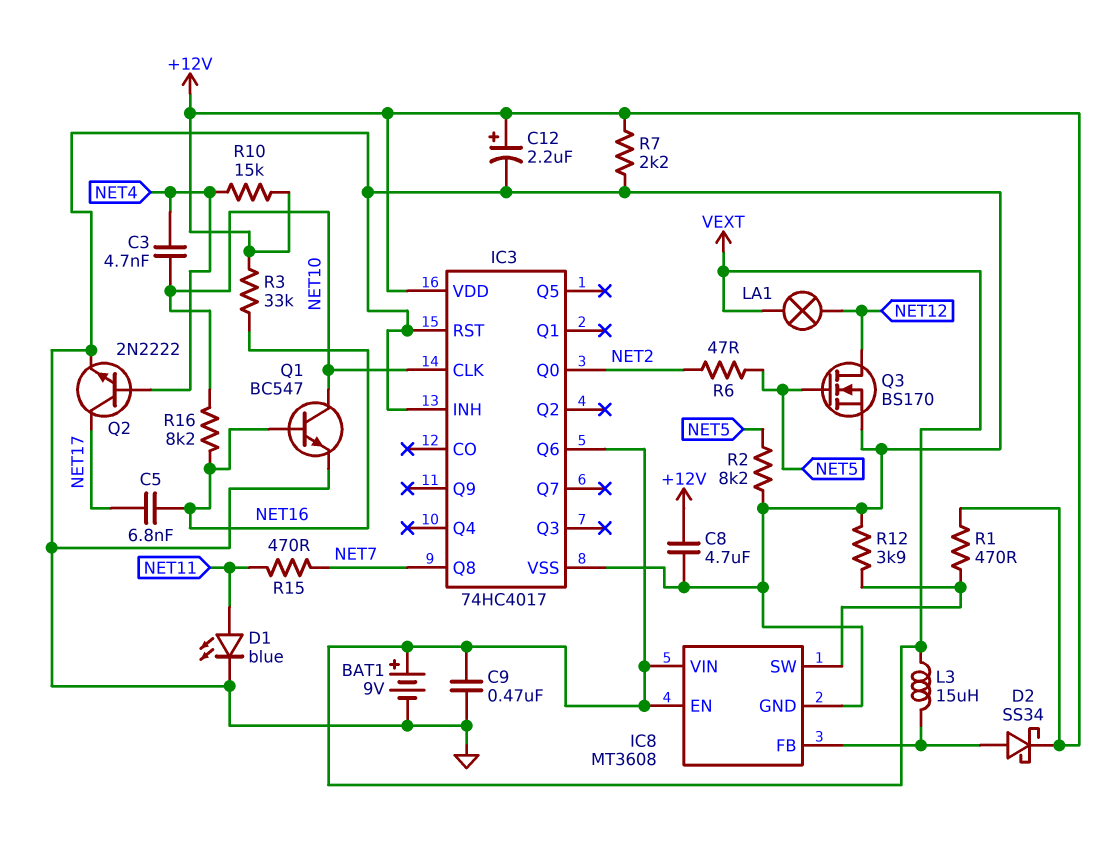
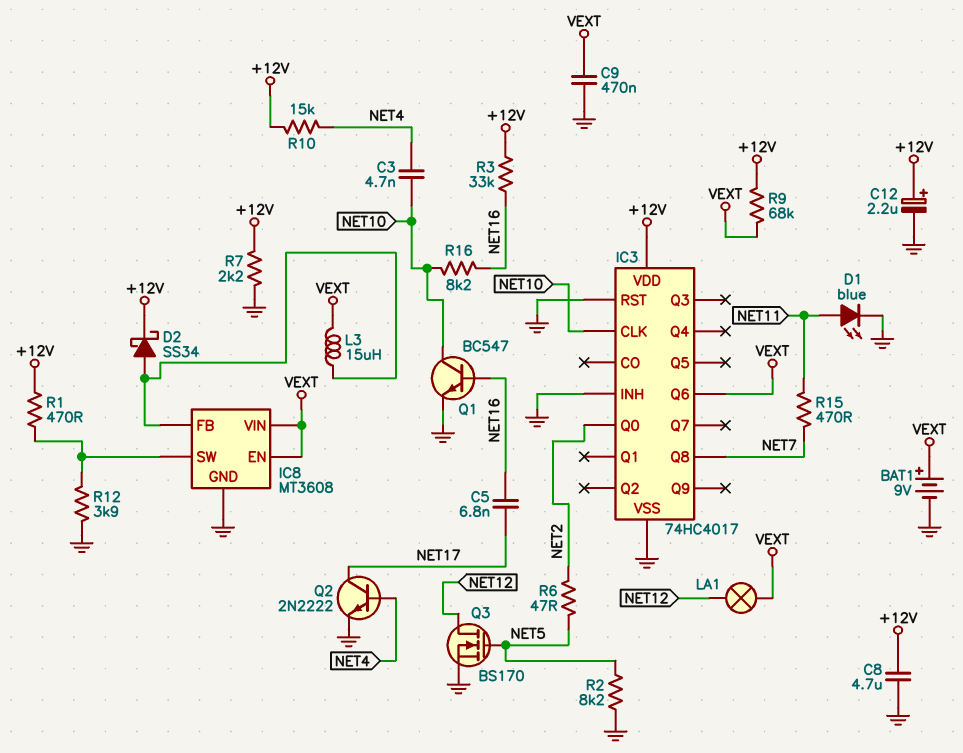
R9: none -> 68k (+12V, VEXT)

